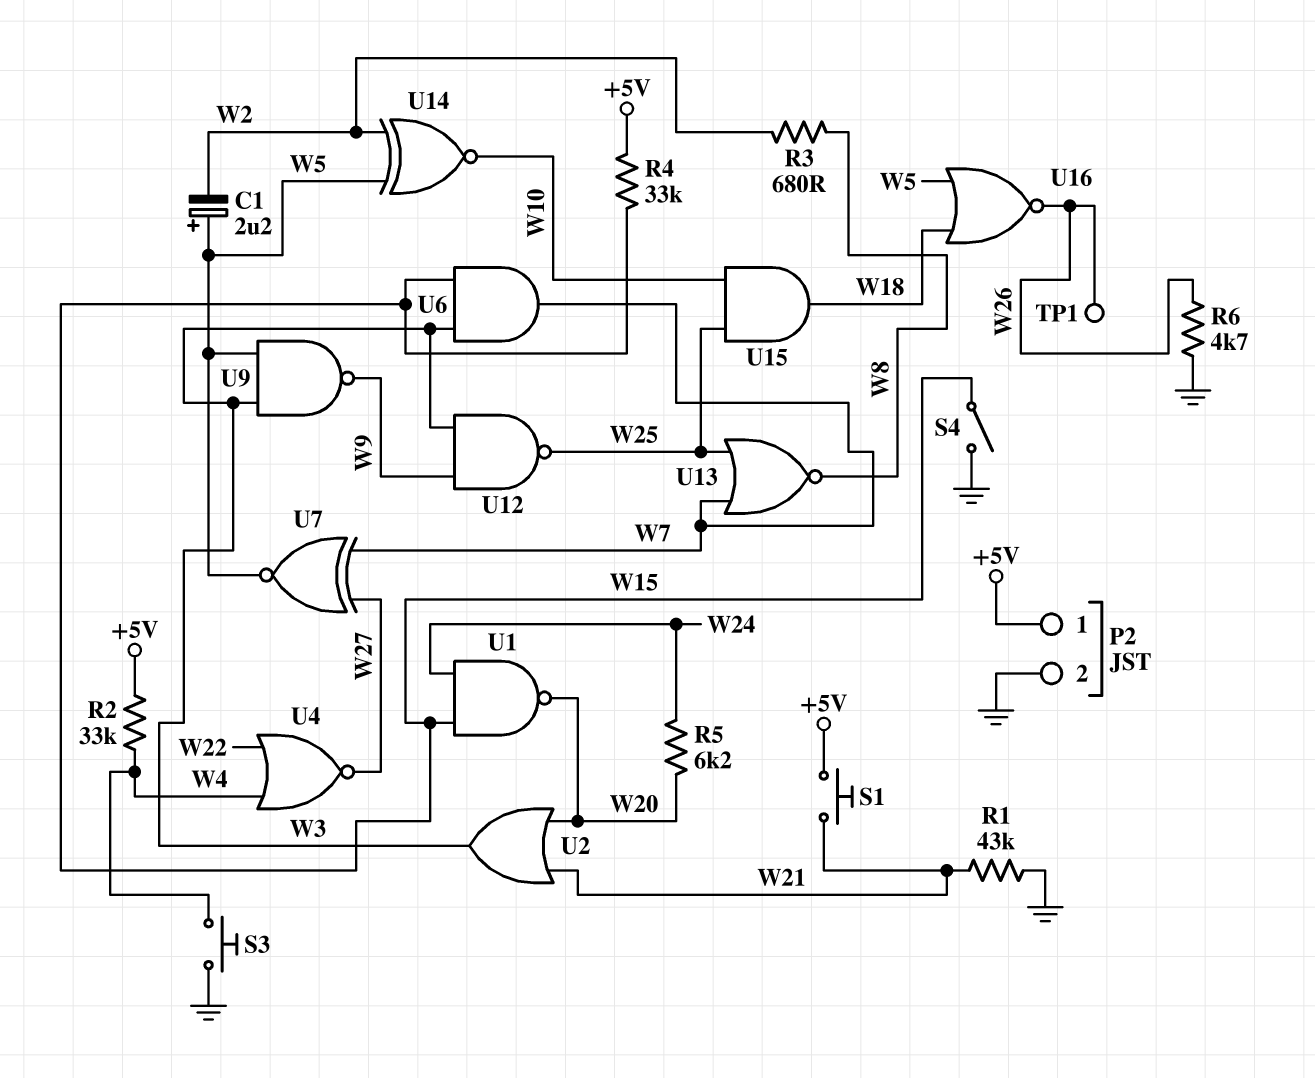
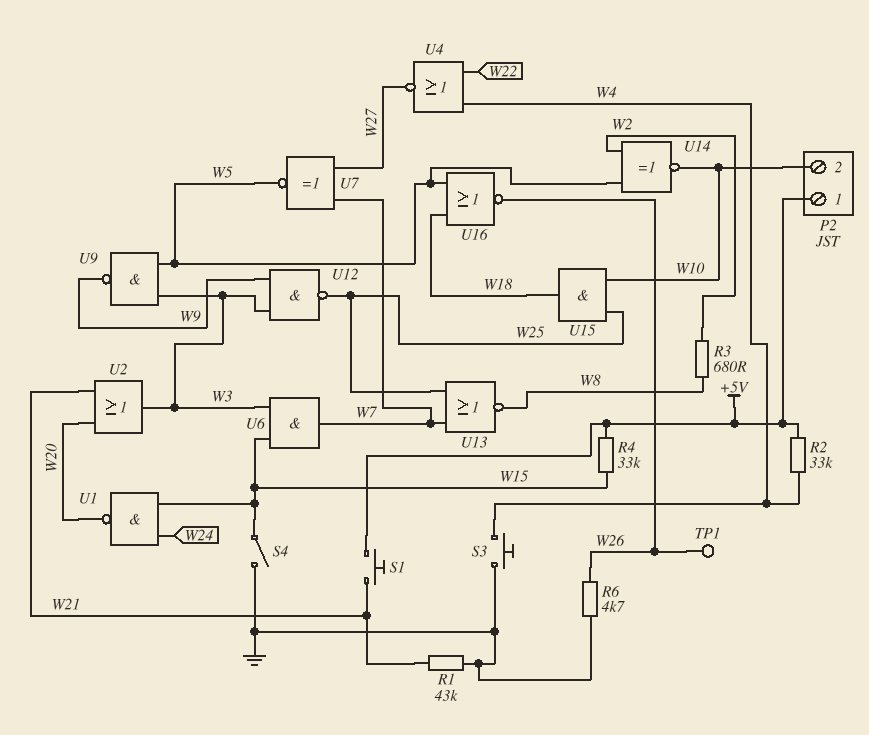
C1: 2.2uF (plus W5, minus W2) -> none
P2 pin 2: GND -> W10
R5: 6.2k (W20, W24) -> none

